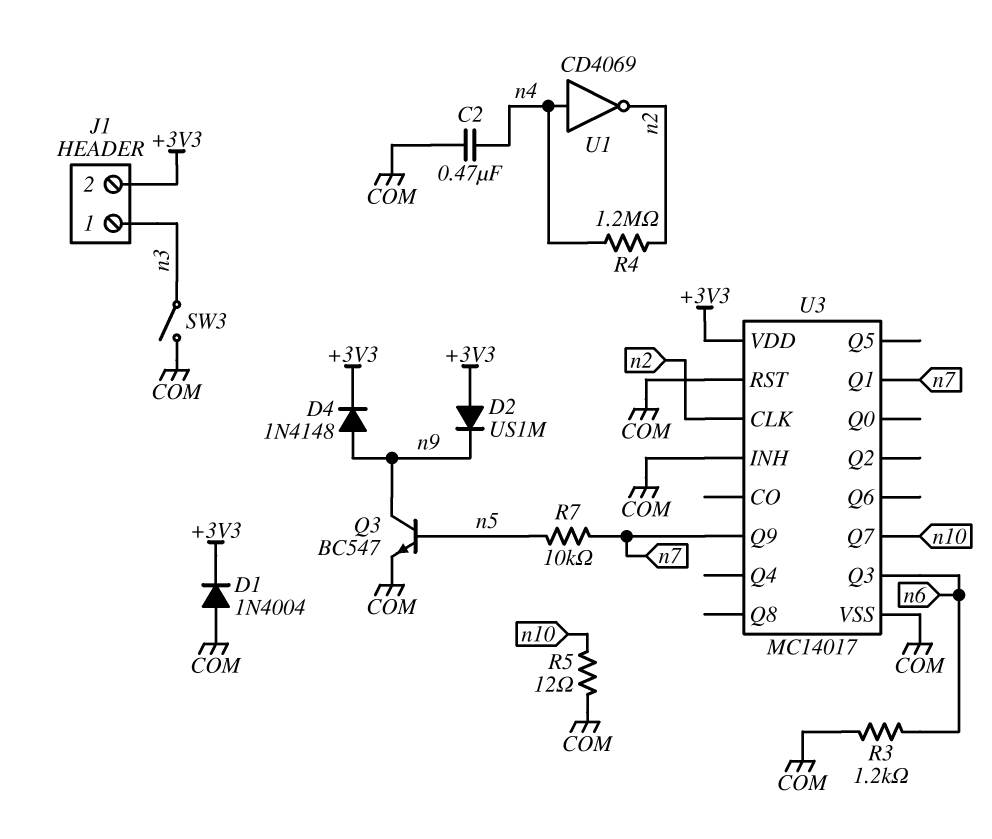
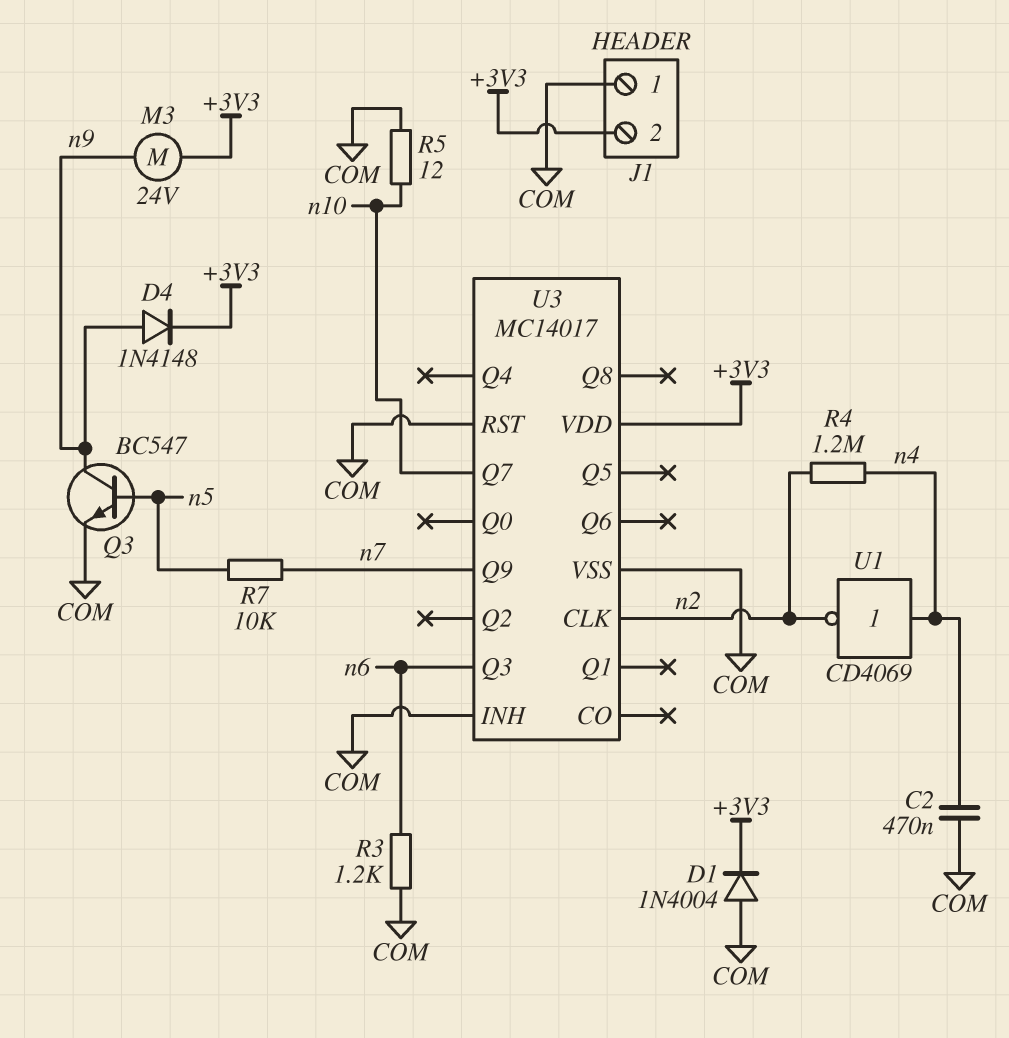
D2: diode US1M (A +3V3, K n9) -> none
J1 pin 1: n3 -> COM
M3: none -> motor 24V (+3V3, n9)
SW3: switch (COM, n3) -> none
U3 pin Q1: n7 -> none

